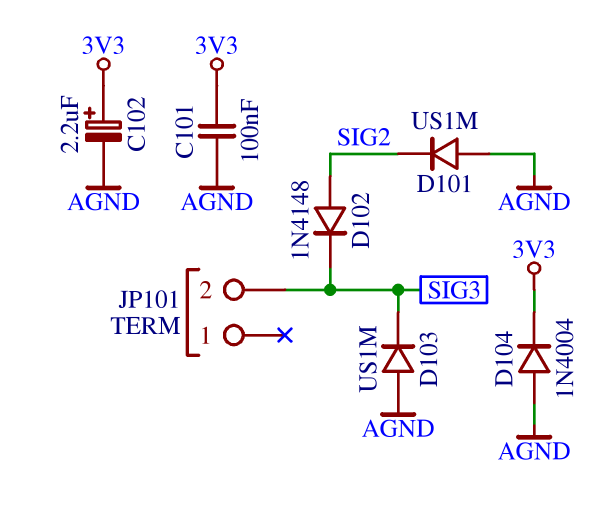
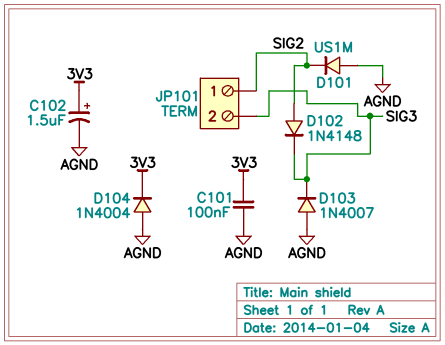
C102: 2.2uF (plus 3V3, minus AGND) -> 1.5uF (plus 3V3, minus AGND)
D103: diode US1M (A AGND, K SIG3) -> diode 1N4007 (A AGND, K SIG3)
JP101 pin 1: none -> SIG2

